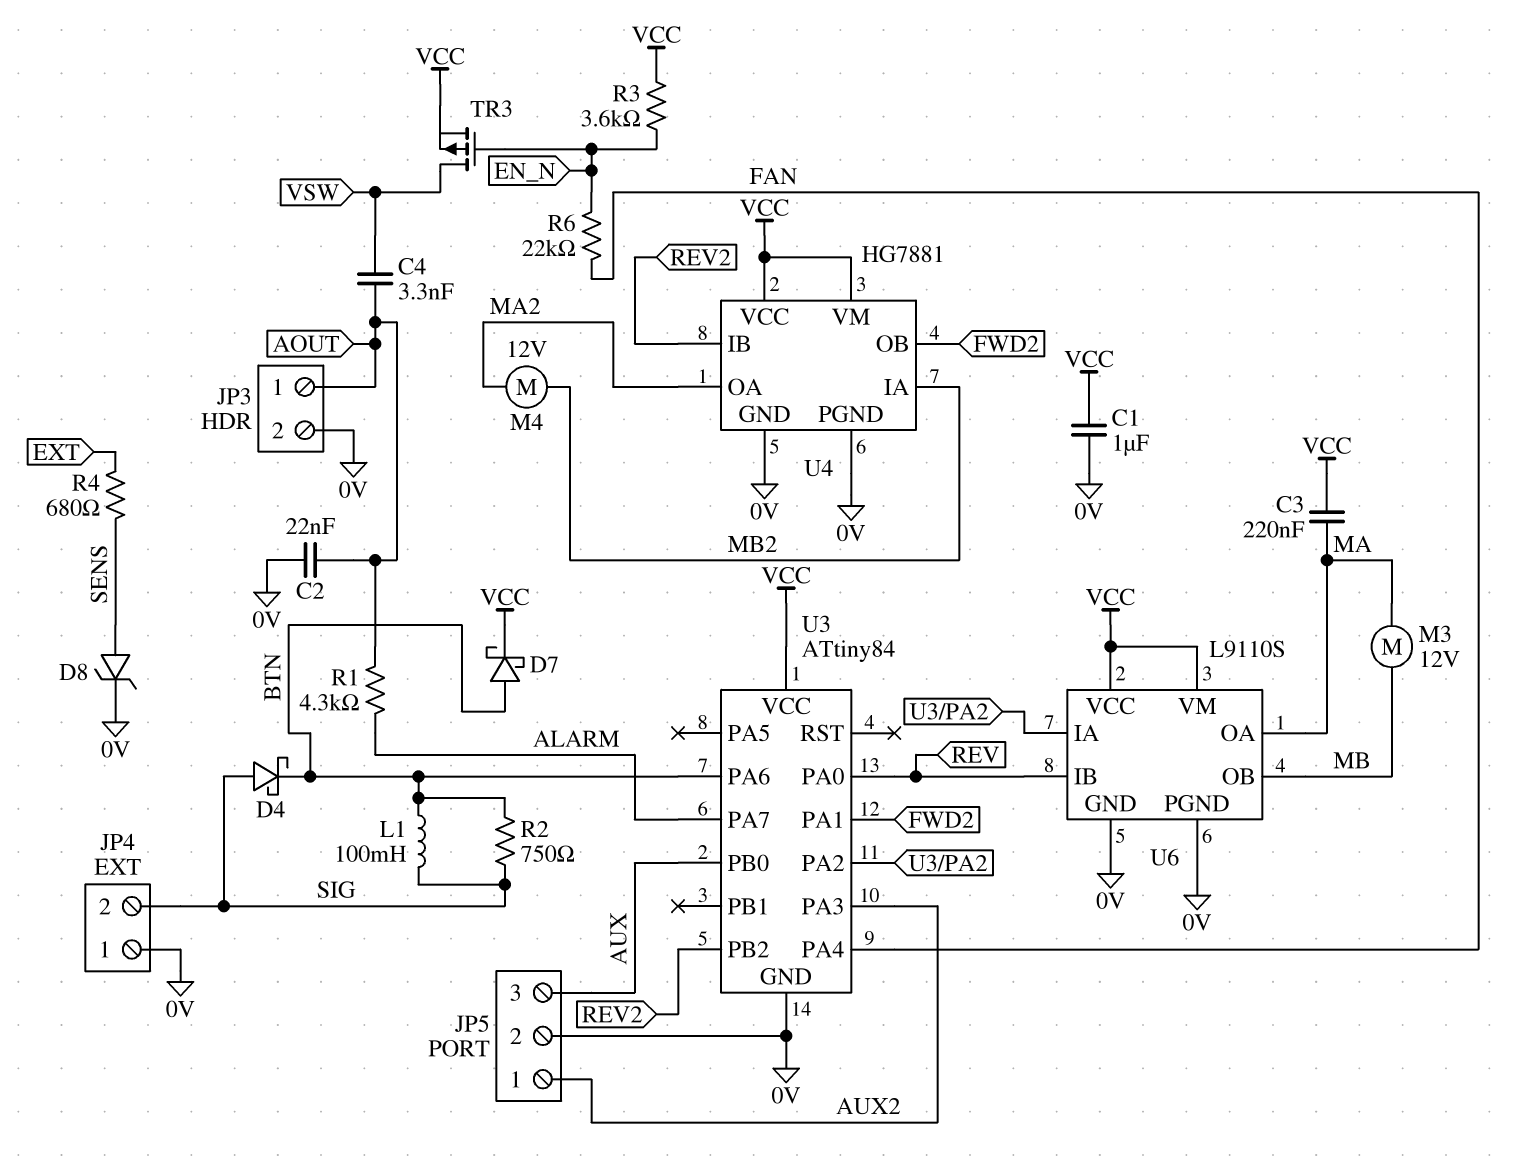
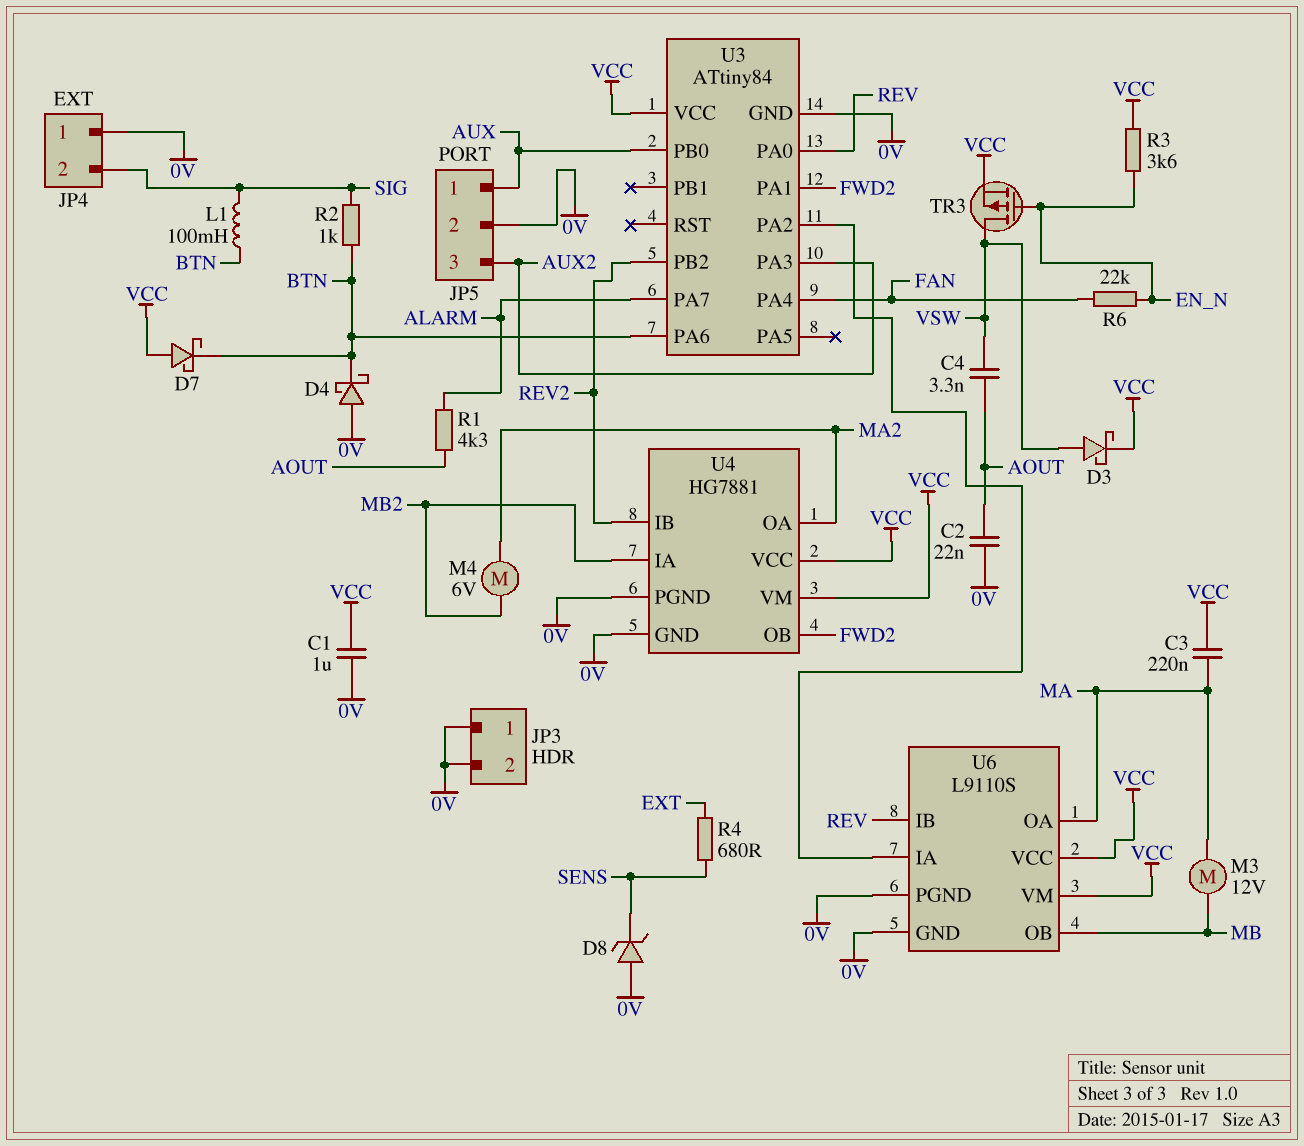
D3: none -> schottky (A VSW, K VCC)
D4: schottky (A SIG, K BTN) -> schottky (A 0V, K BTN)
D7: schottky (A BTN, K VCC) -> schottky (A VCC, K BTN)
D8: zener (A SENS, K 0V) -> zener (A 0V, K SENS)
JP3 pin 1: AOUT -> 0V
JP5 pin 1: AUX2 -> AUX
JP5 pin 3: AUX -> AUX2
M4: motor 12V (MA2, MB2) -> motor 6V (MA2, MB2)
R2: 750 (BTN, SIG) -> 1k (BTN, SIG)

